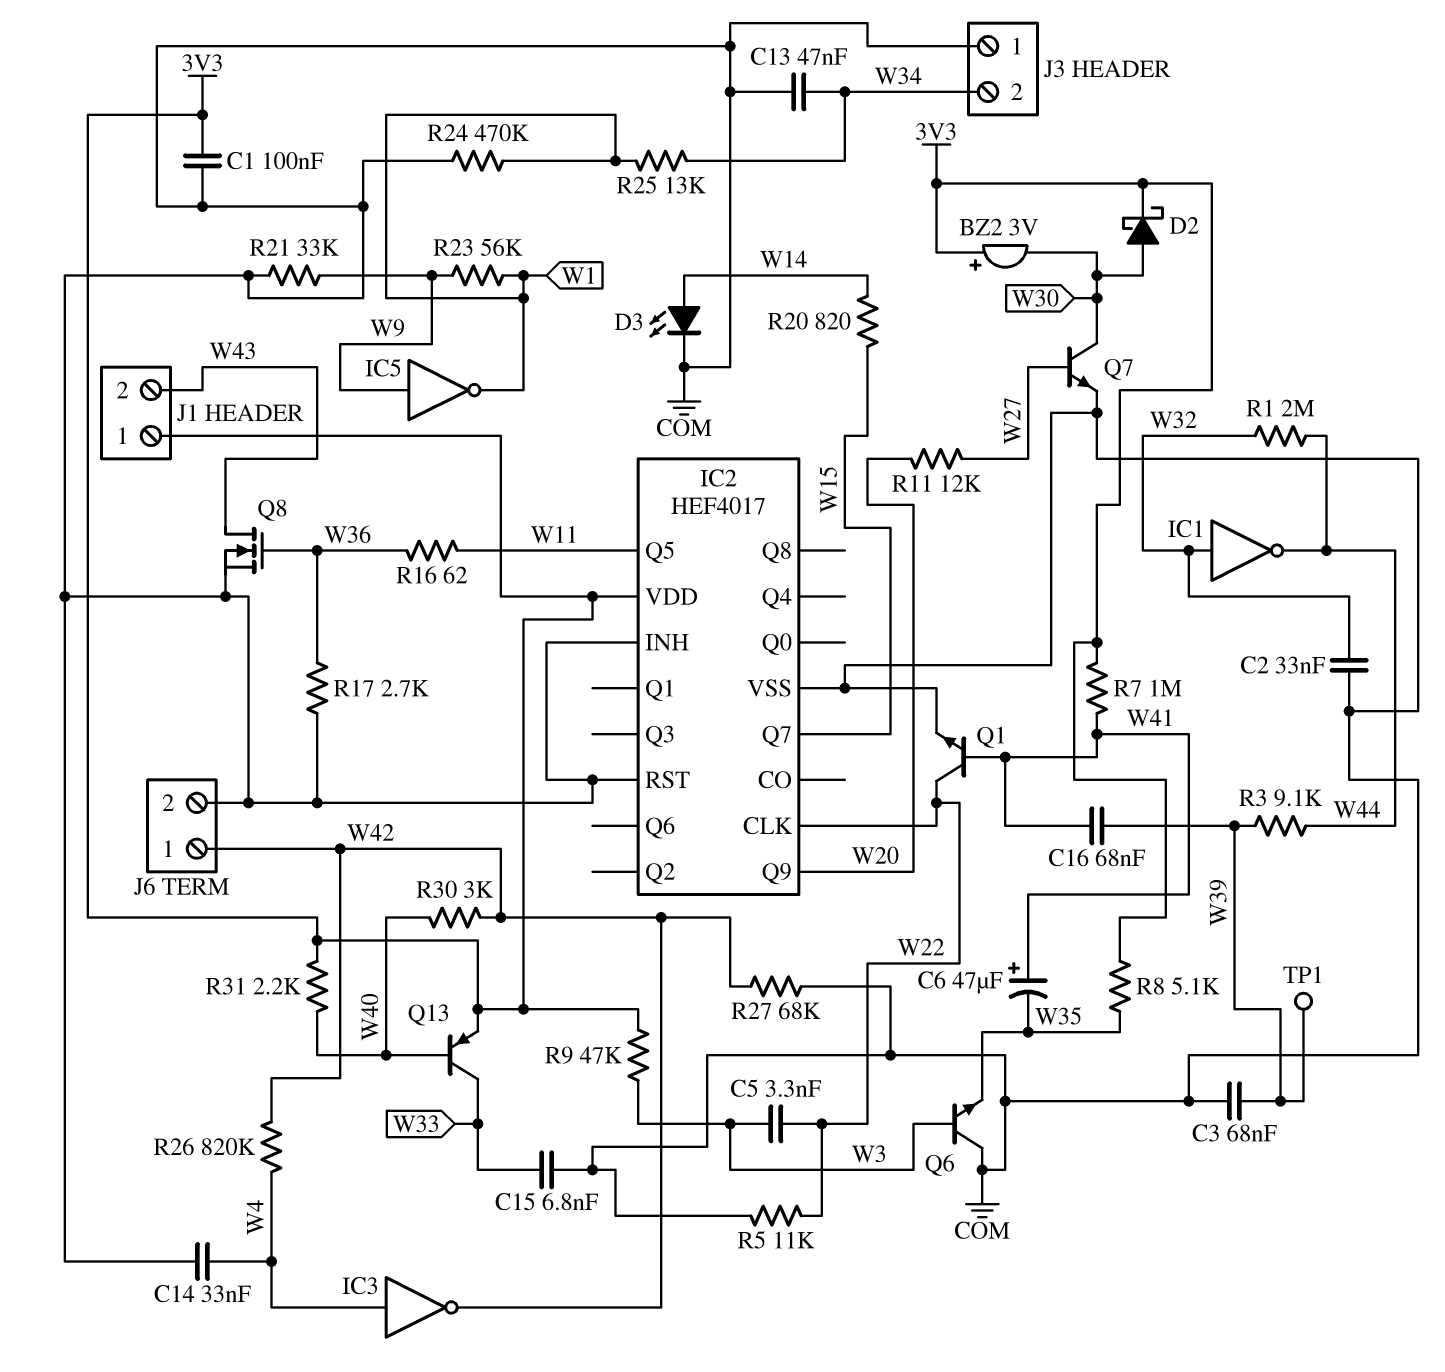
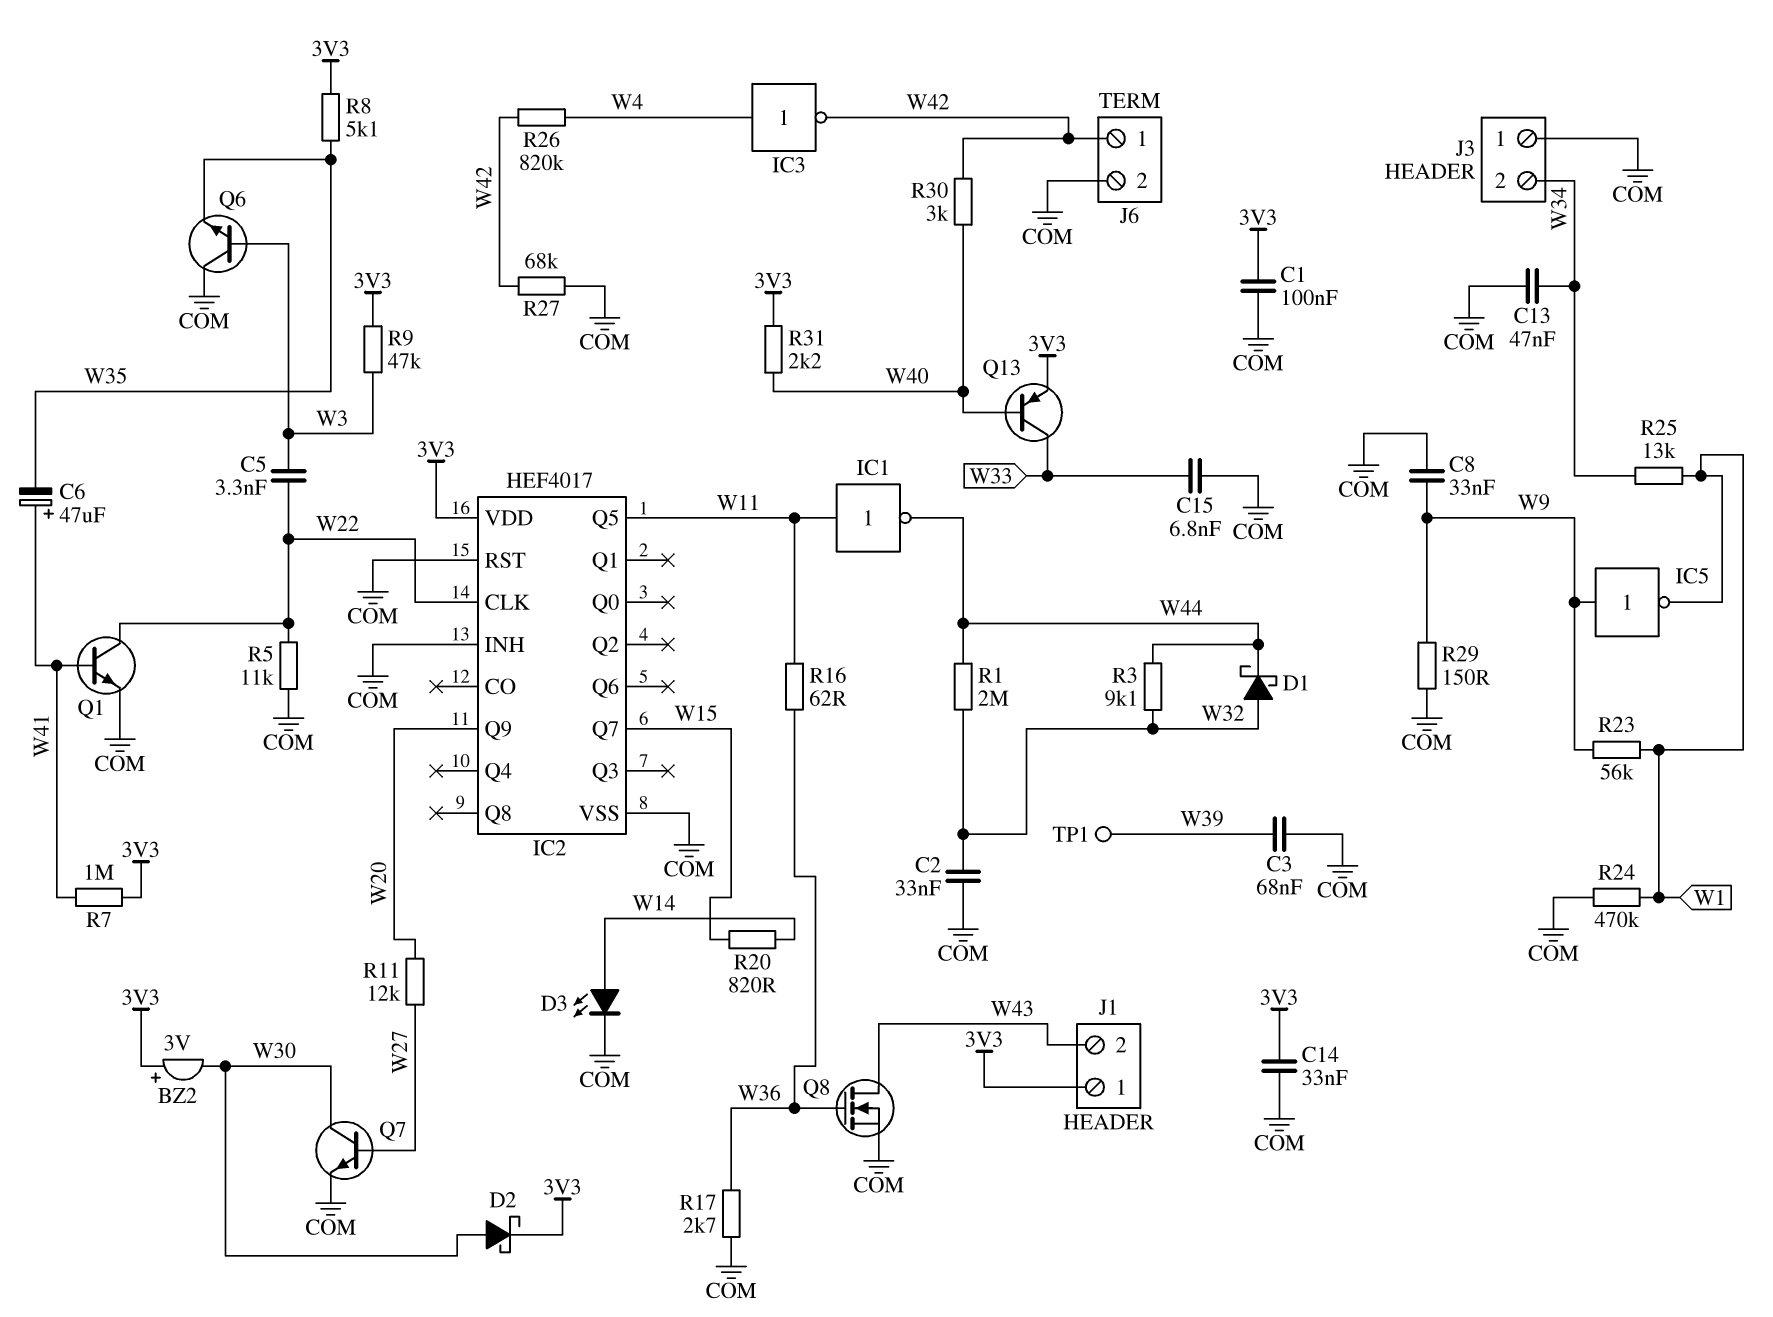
C8: none -> 33nF (COM, W9)
C14: 33nF (COM, W4) -> 33nF (3V3, COM)
C16: 68nF (W39, W41) -> none
D1: none -> schottky (A W32, K W44)
IC1: NOT (in W32, out W44) -> NOT (in W11, out W44)
R3: 9.1k (W39, W44) -> 9.1k (W32, W44)
R21: 33k (COM, W9) -> none
R29: none -> 150 (COM, W9)

